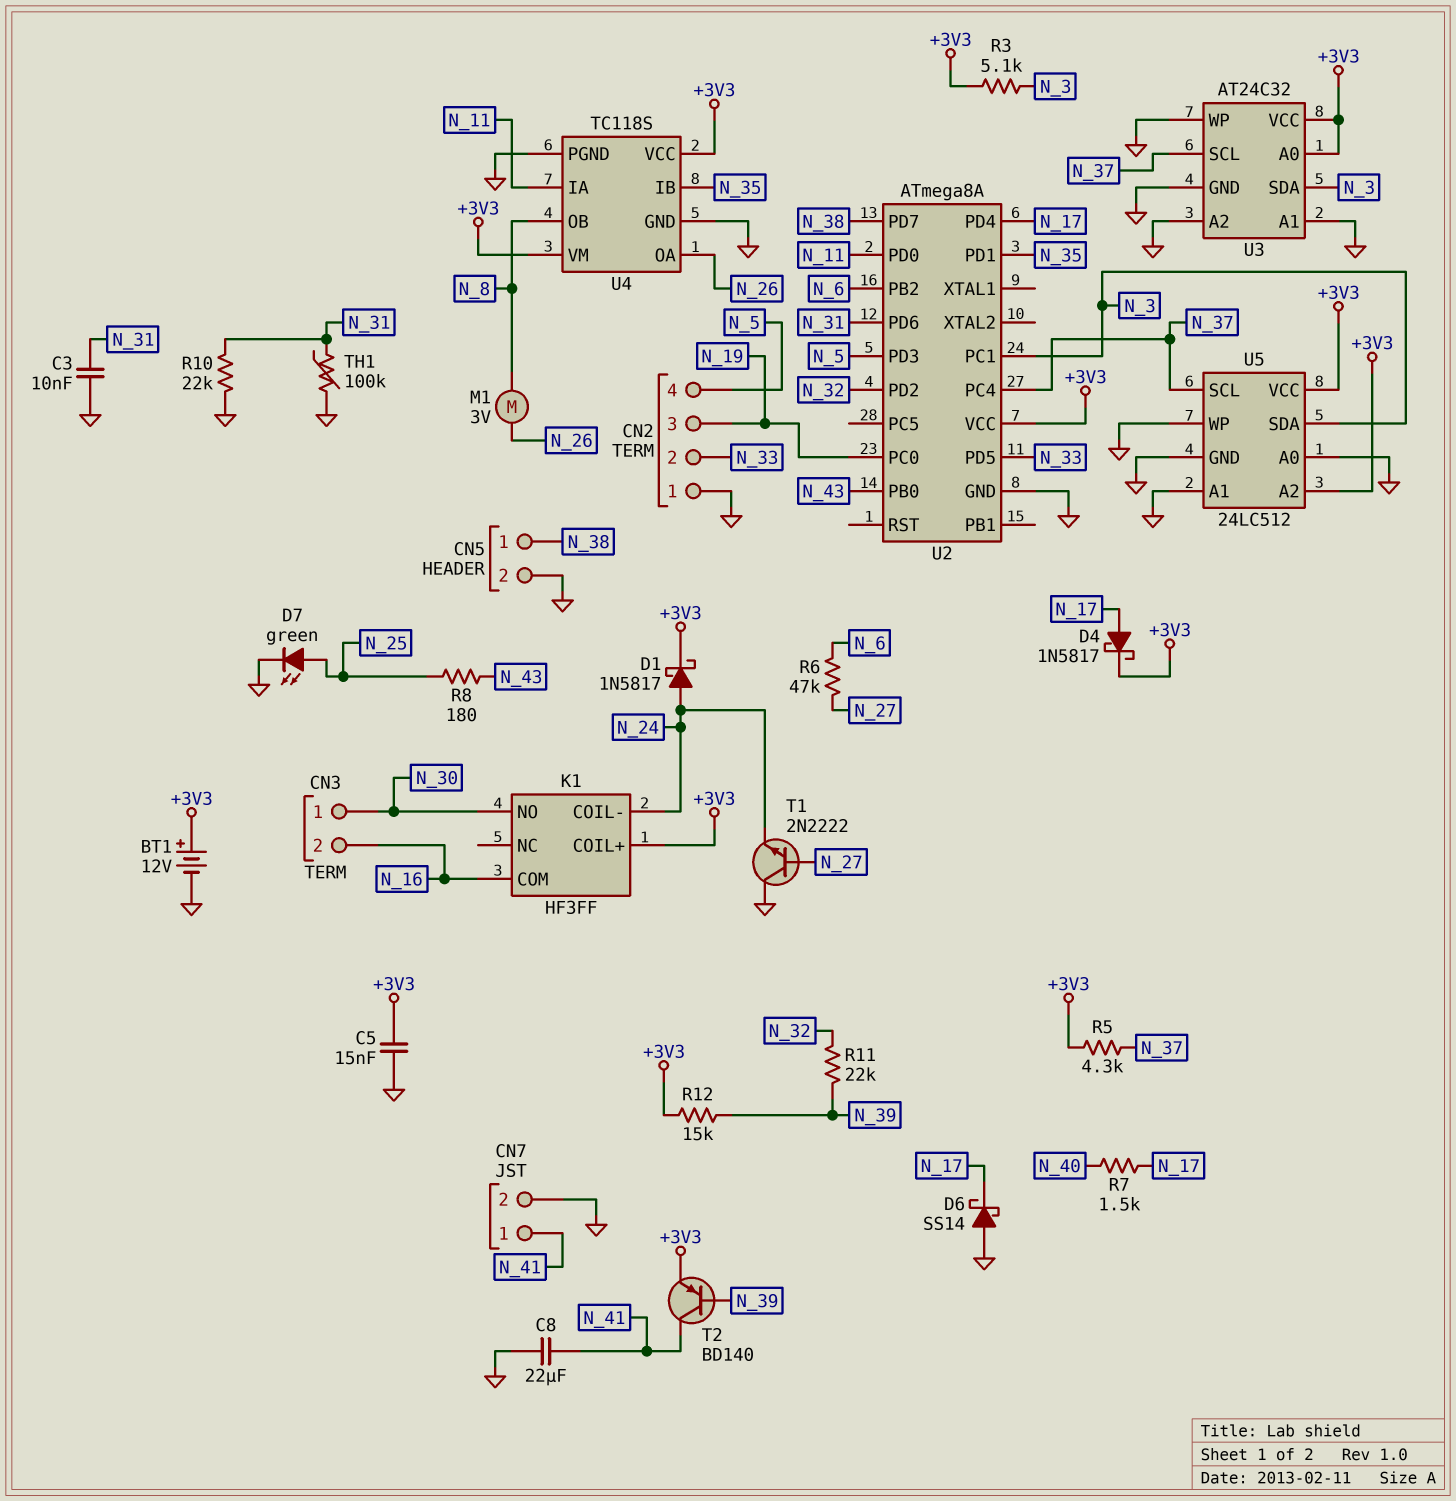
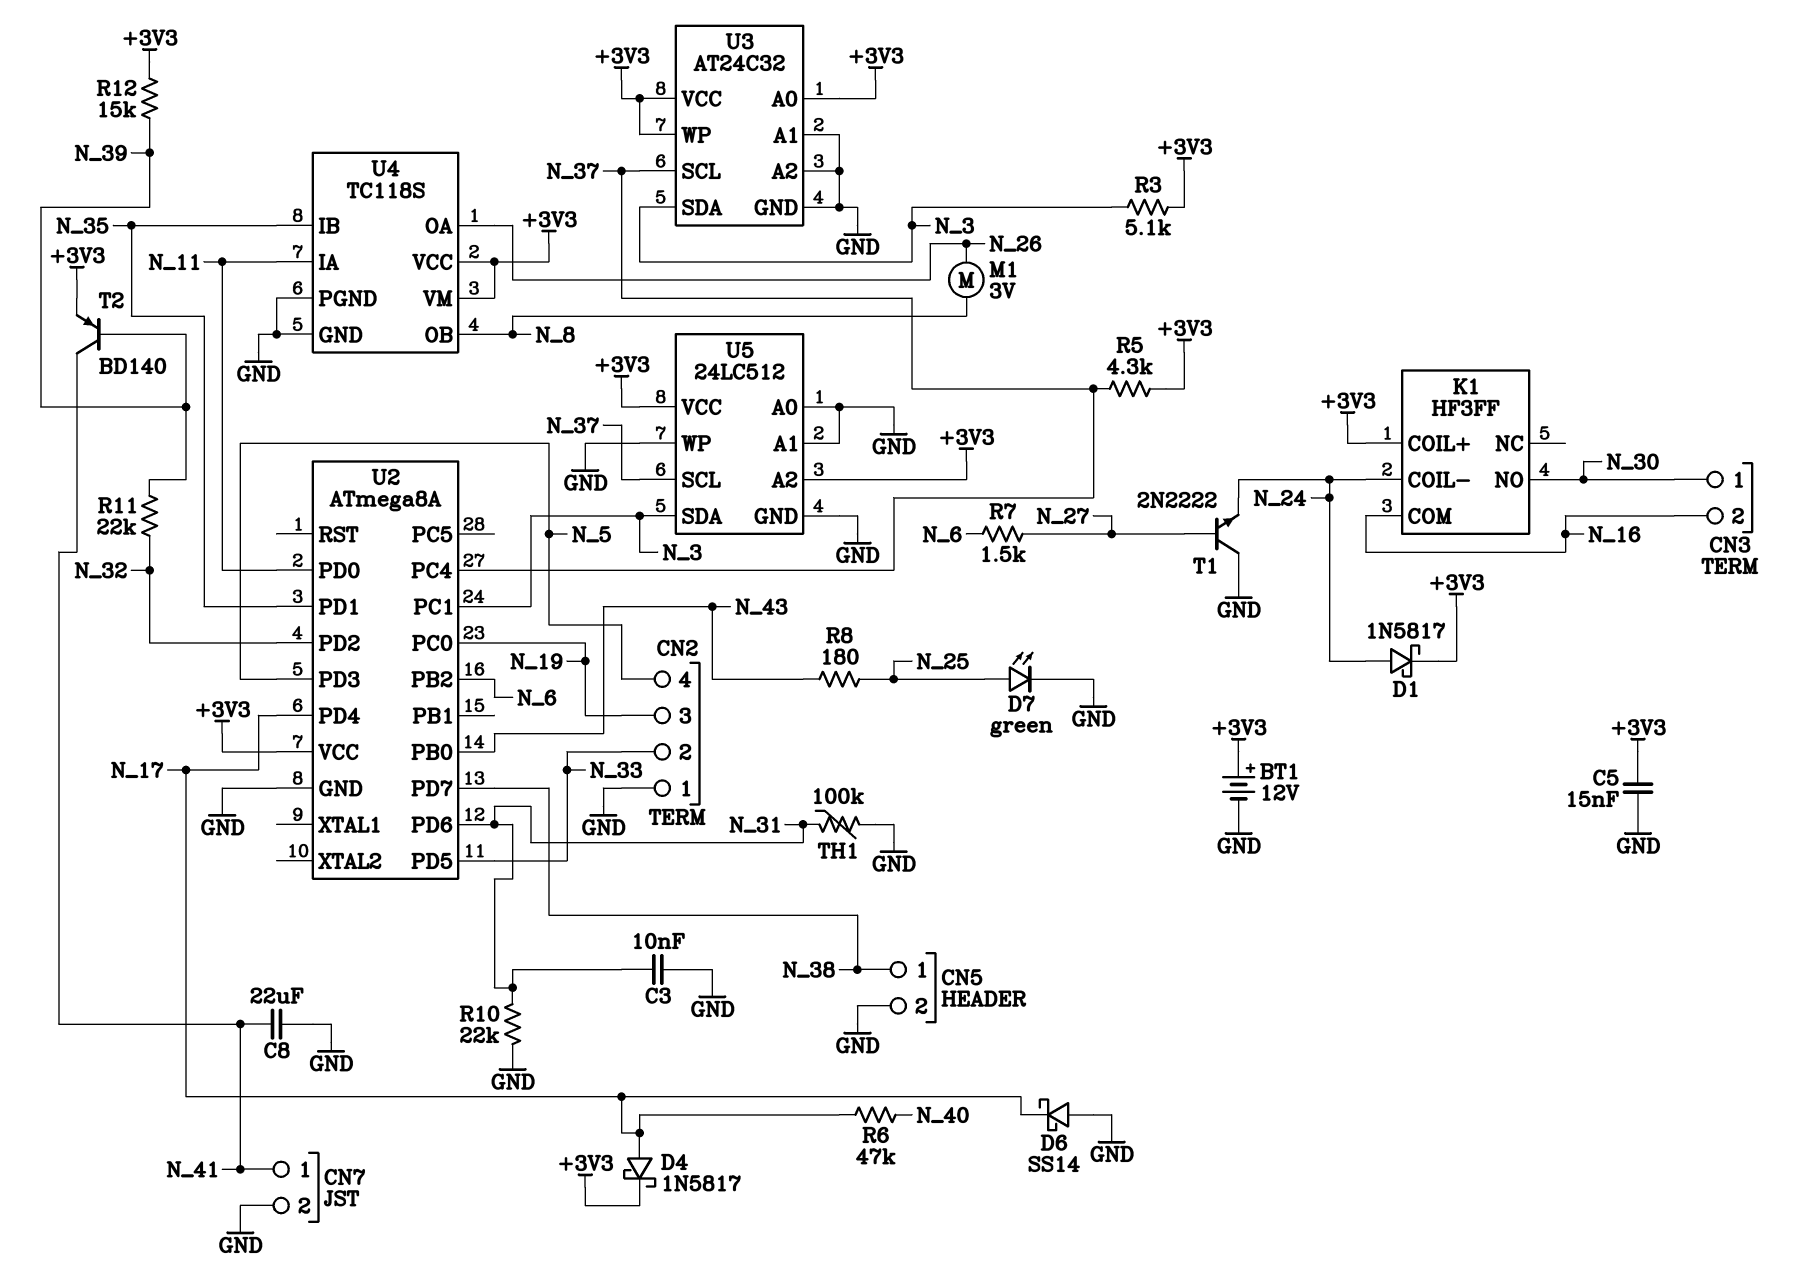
R6: 47k (N_6, N_27) -> 47k (N_17, N_40)
R7: 1.5k (N_17, N_40) -> 1.5k (N_6, N_27)
U3 pin WP: GND -> +3V3

